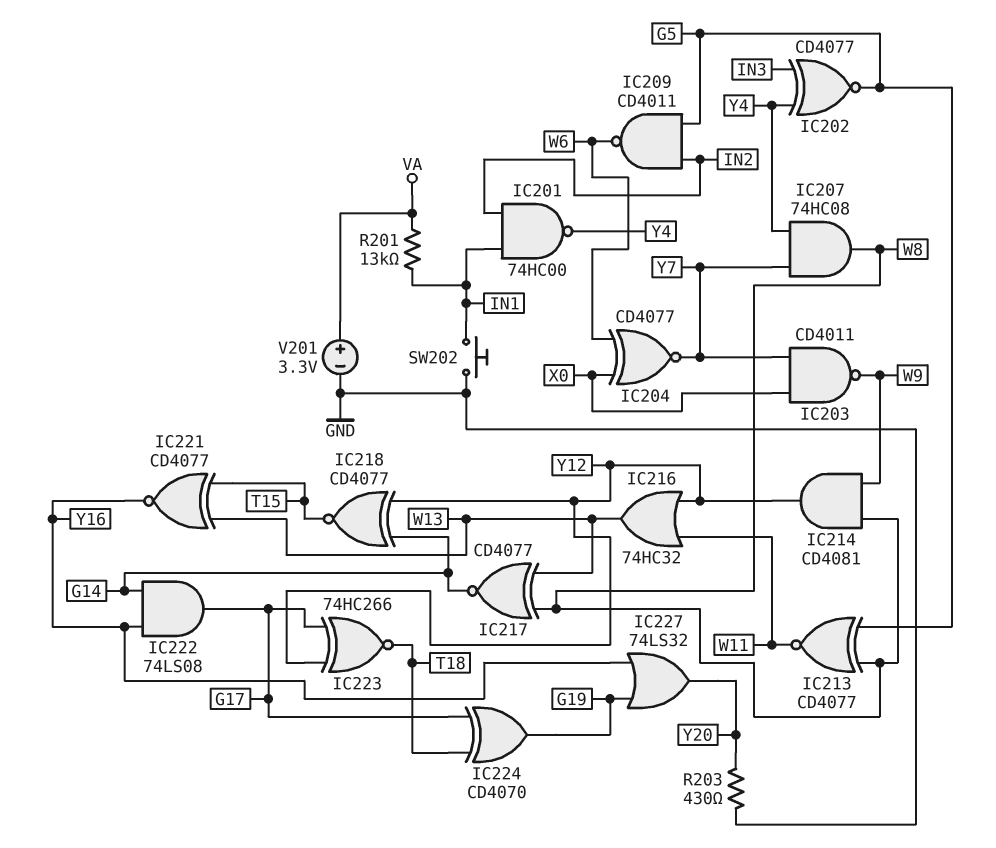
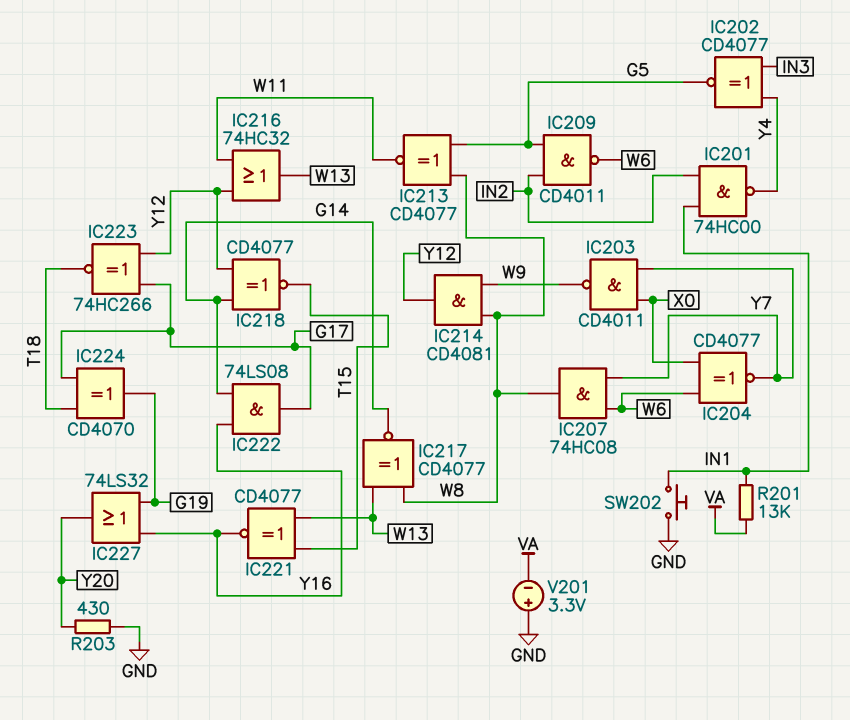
IC207: AND 74HC08 (in Y4, in Y7, out W8) -> AND 74HC08 (in W6, in Y7, out W8)
V201: 3.3V (plus VA, minus GND) -> 3.3V (plus GND, minus VA)

